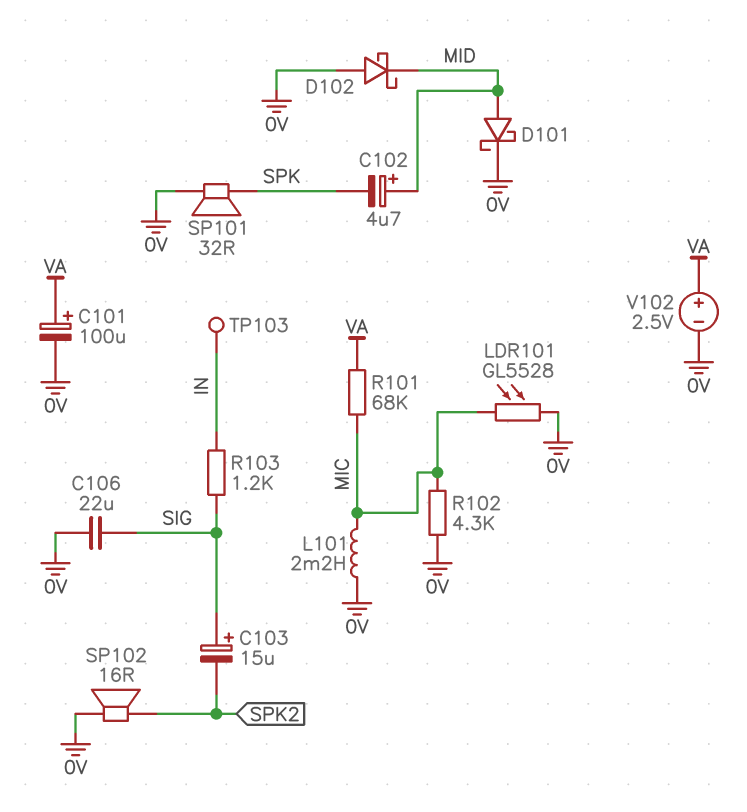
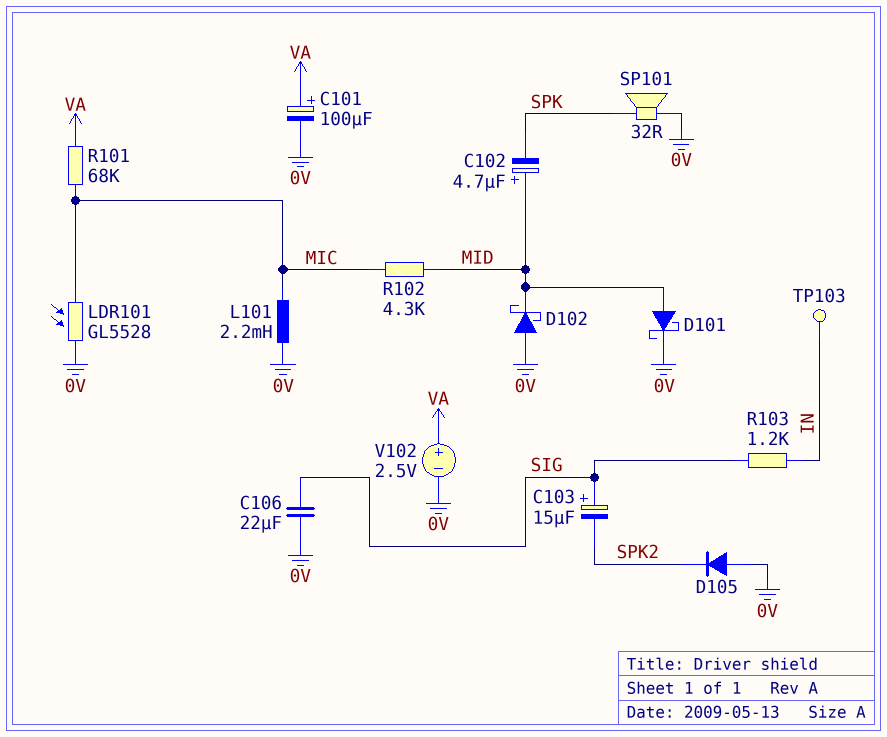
D105: none -> diode (A 0V, K SPK2)
R102: 4.3k (0V, MIC) -> 4.3k (MIC, MID)
SP102: speaker 16R (0V, SPK2) -> none

